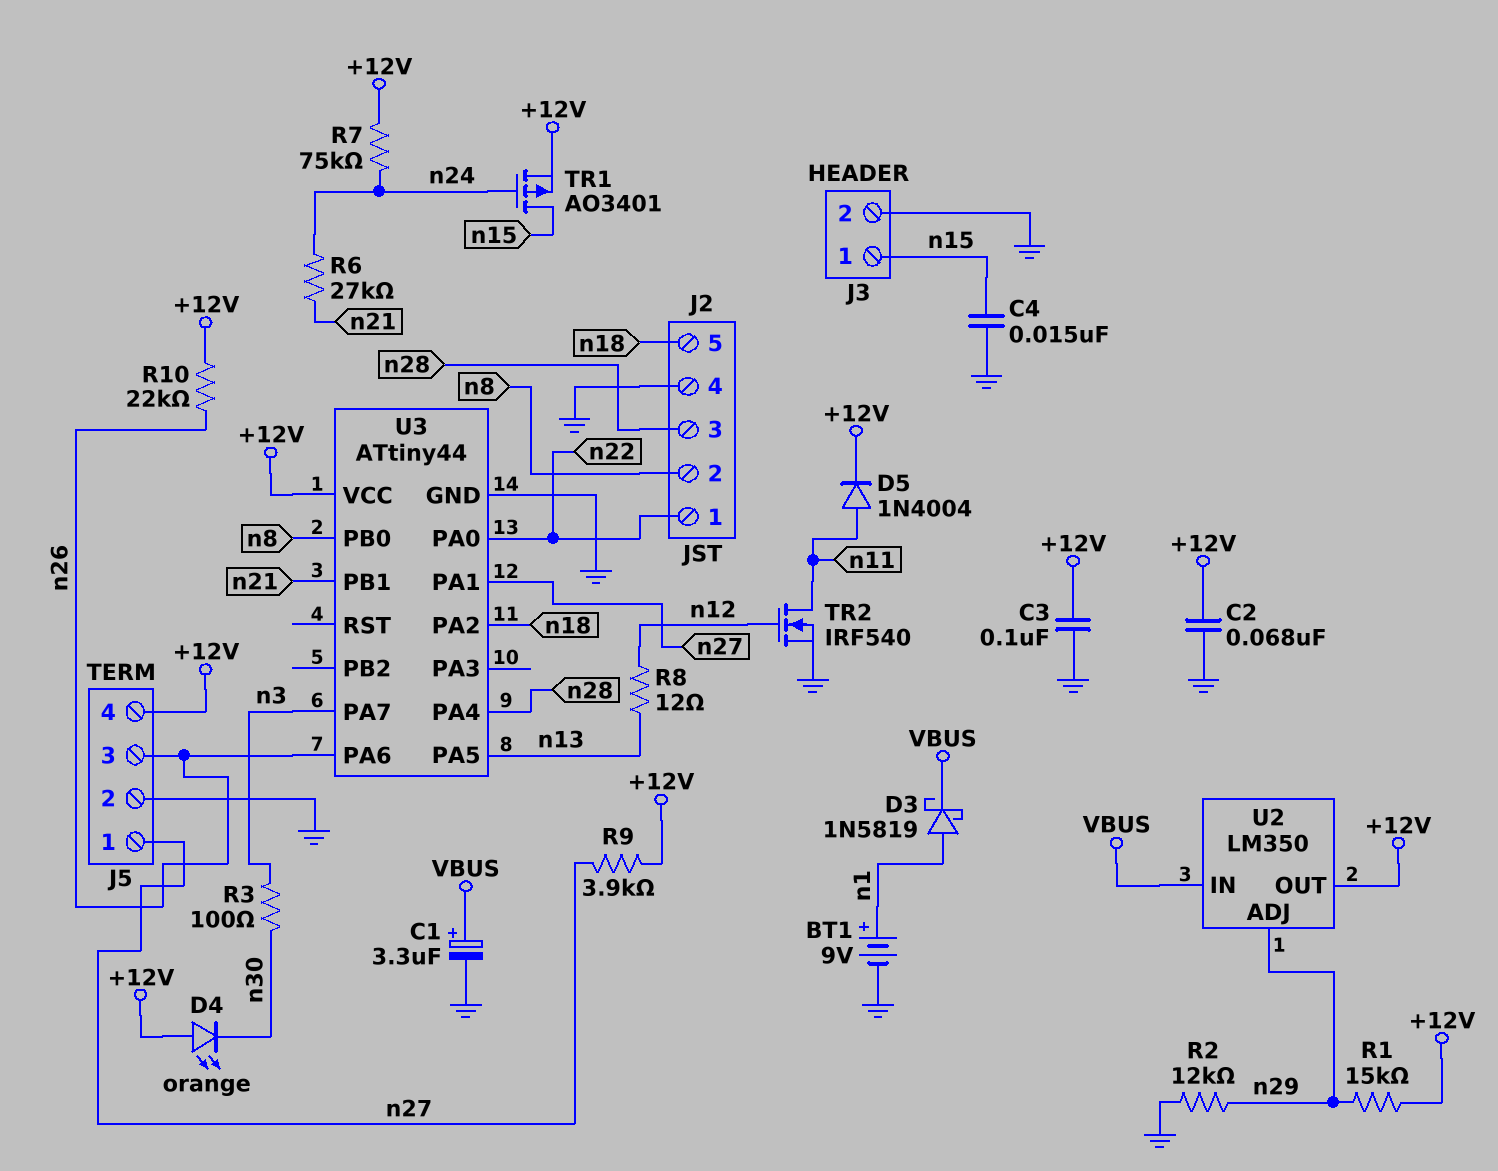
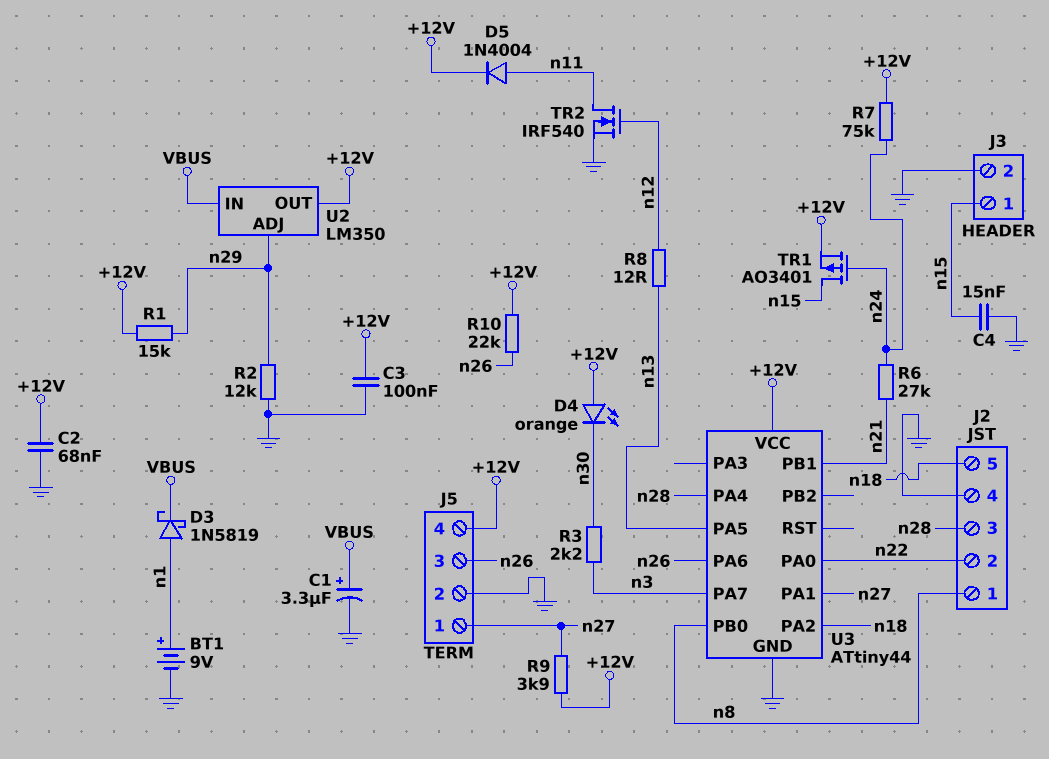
J2 pin 1: n22 -> n8
J2 pin 2: n8 -> n22
R3: 100 (n3, n30) -> 2.2k (n3, n30)

